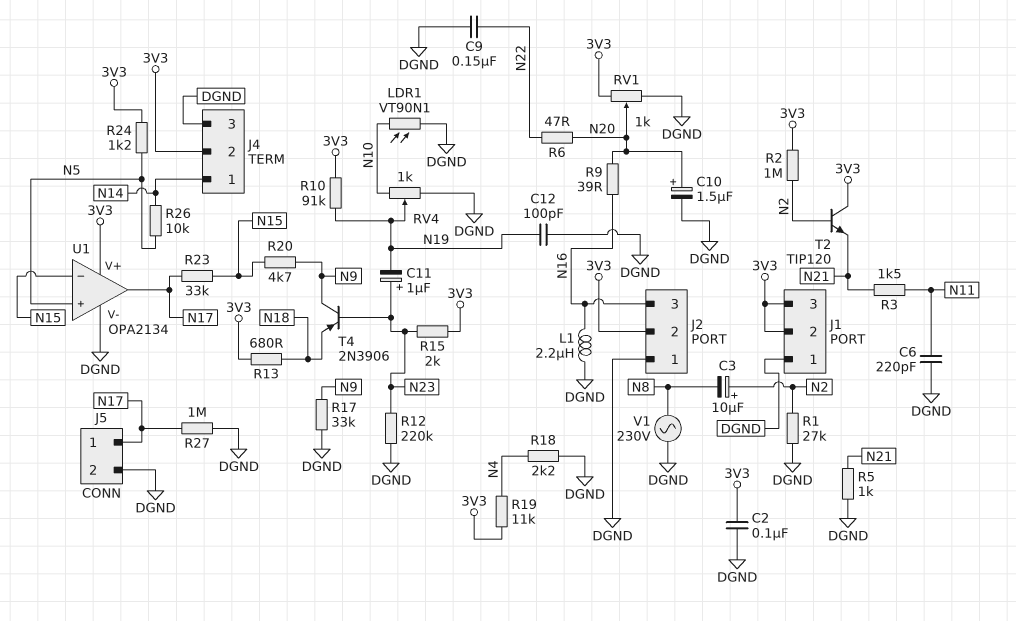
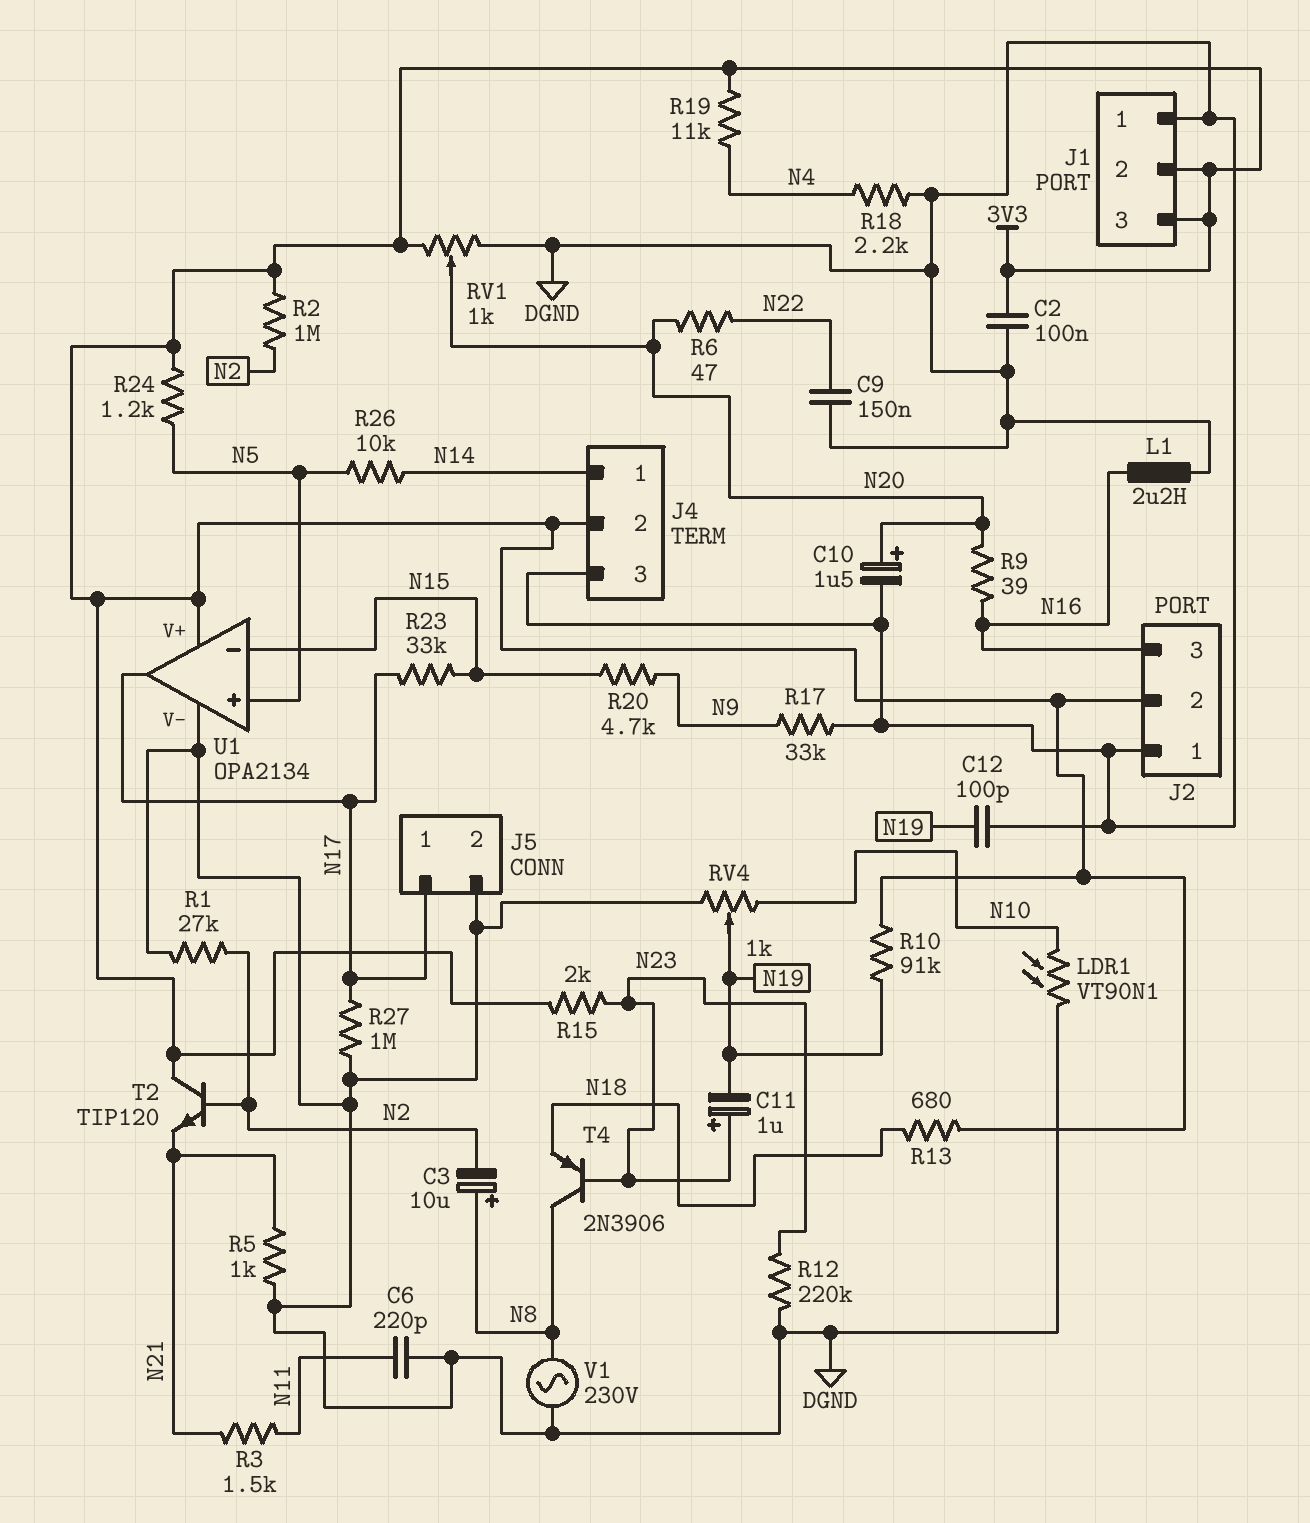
C3: 10uF (plus N2, minus N8) -> 10uF (plus N8, minus N2)
T4: PNP 2N3906 (B N23, C N9, E N18) -> PNP 2N3906 (B N23, C N8, E N18)

